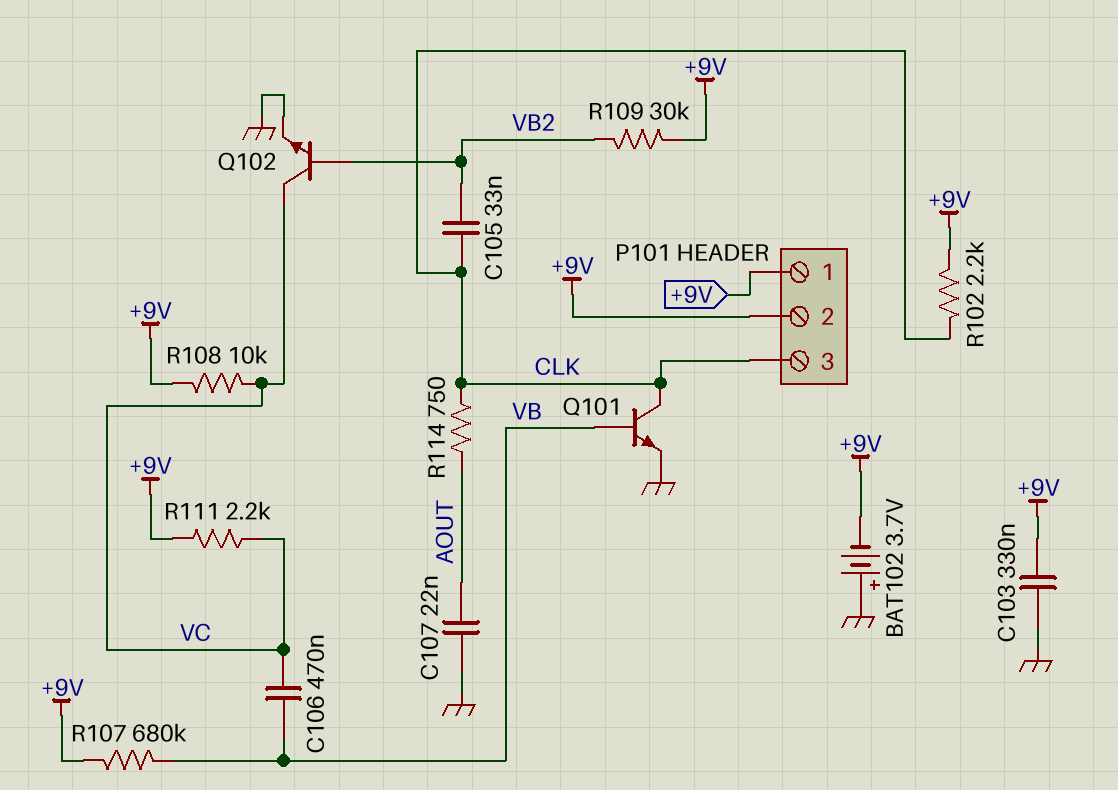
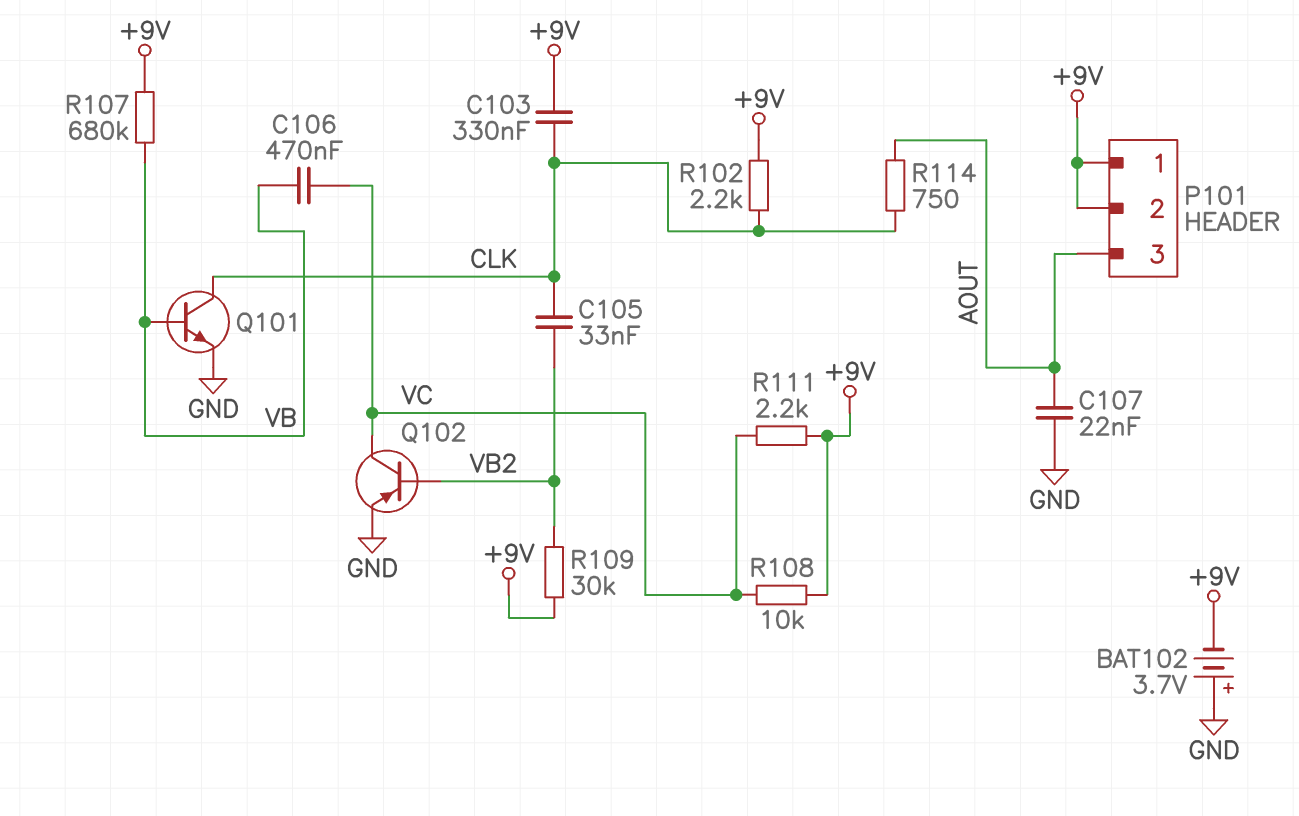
C103: 330nF (+9V, GND) -> 330nF (+9V, CLK)
P101 pin 3: CLK -> AOUT
Q102: NPN (B VB2, C VC, E GND) -> PNP (B VB2, C VC, E GND)

